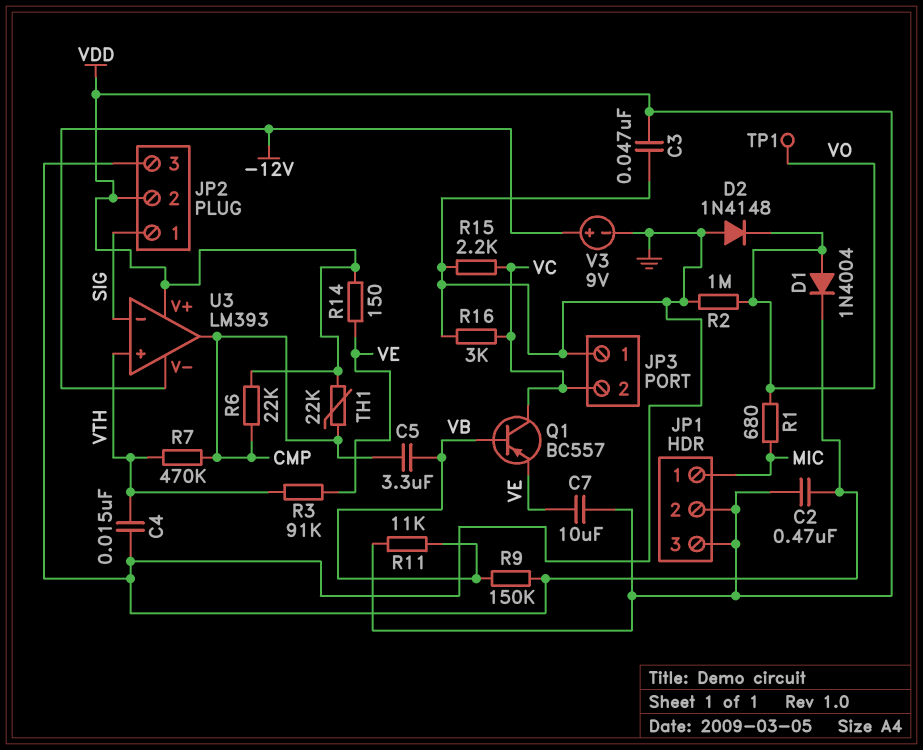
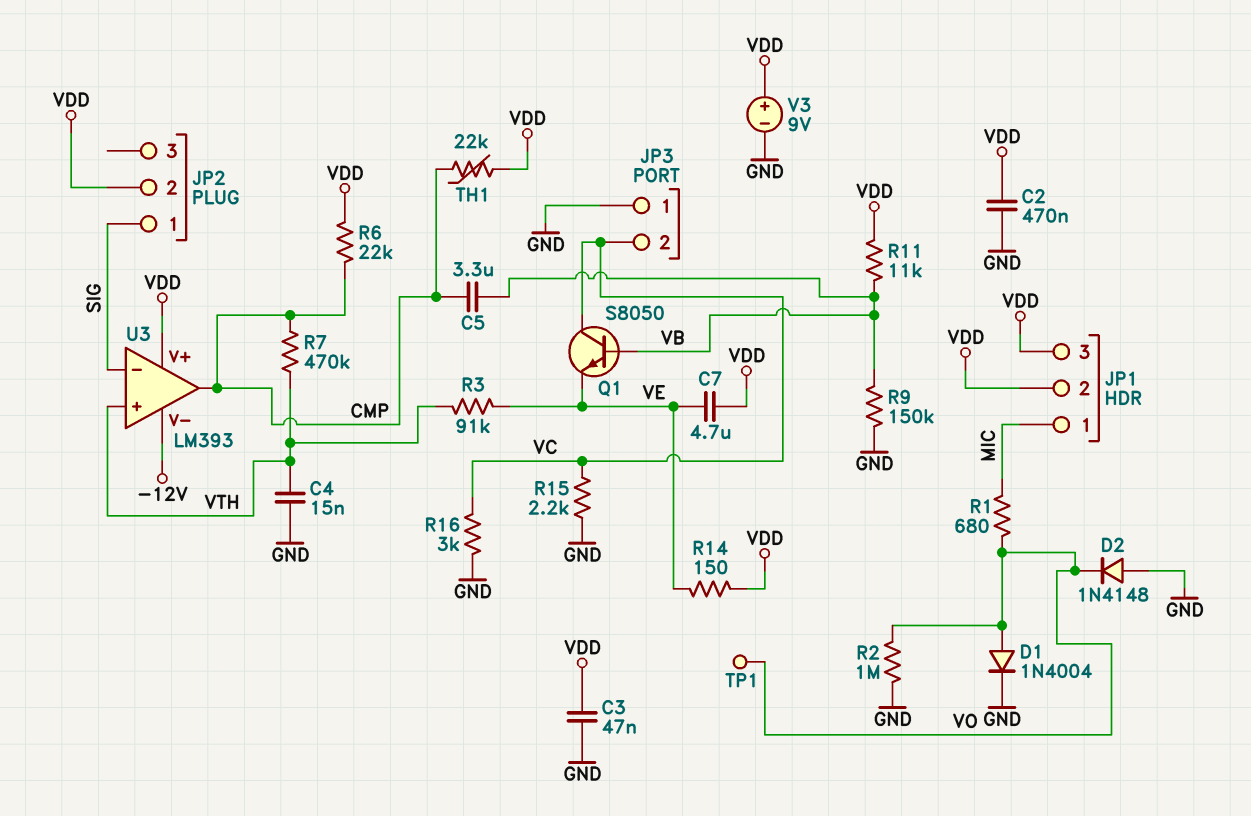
C7: 10uF (VDD, VE) -> 4.7uF (VDD, VE)
JP2 pin 3: GND -> none
Q1: PNP BC557 (B VB, C VC, E VE) -> NPN S8050 (B VB, C VC, E VE)
V3: 9V (plus -12V, minus GND) -> 9V (plus VDD, minus GND)

